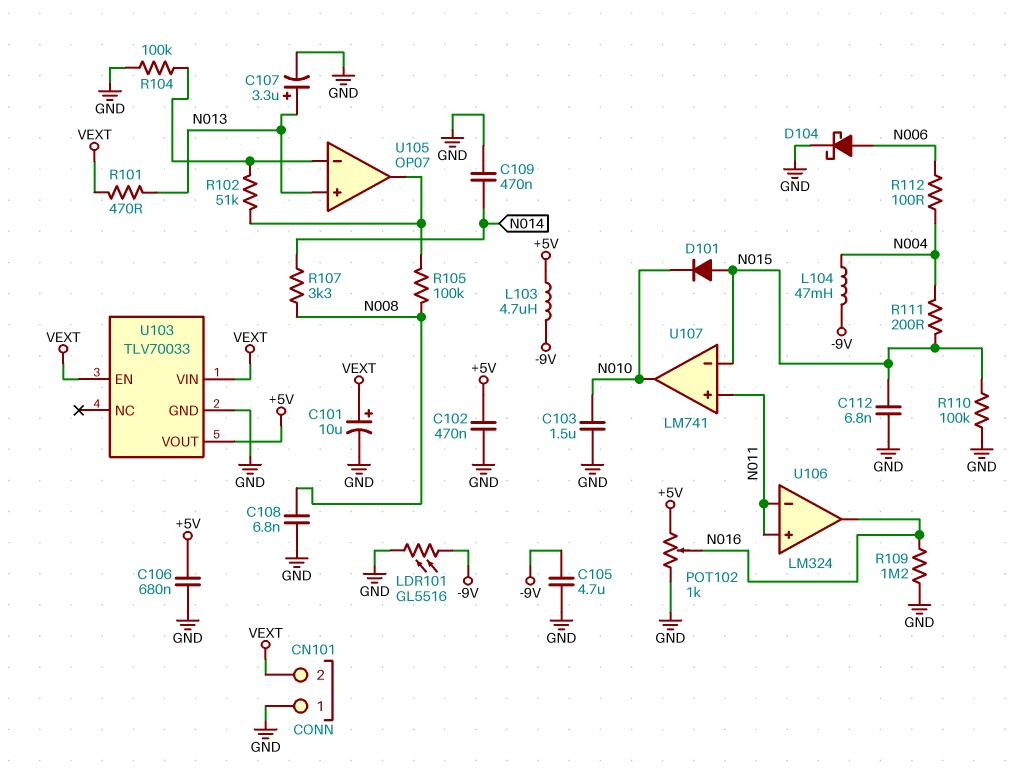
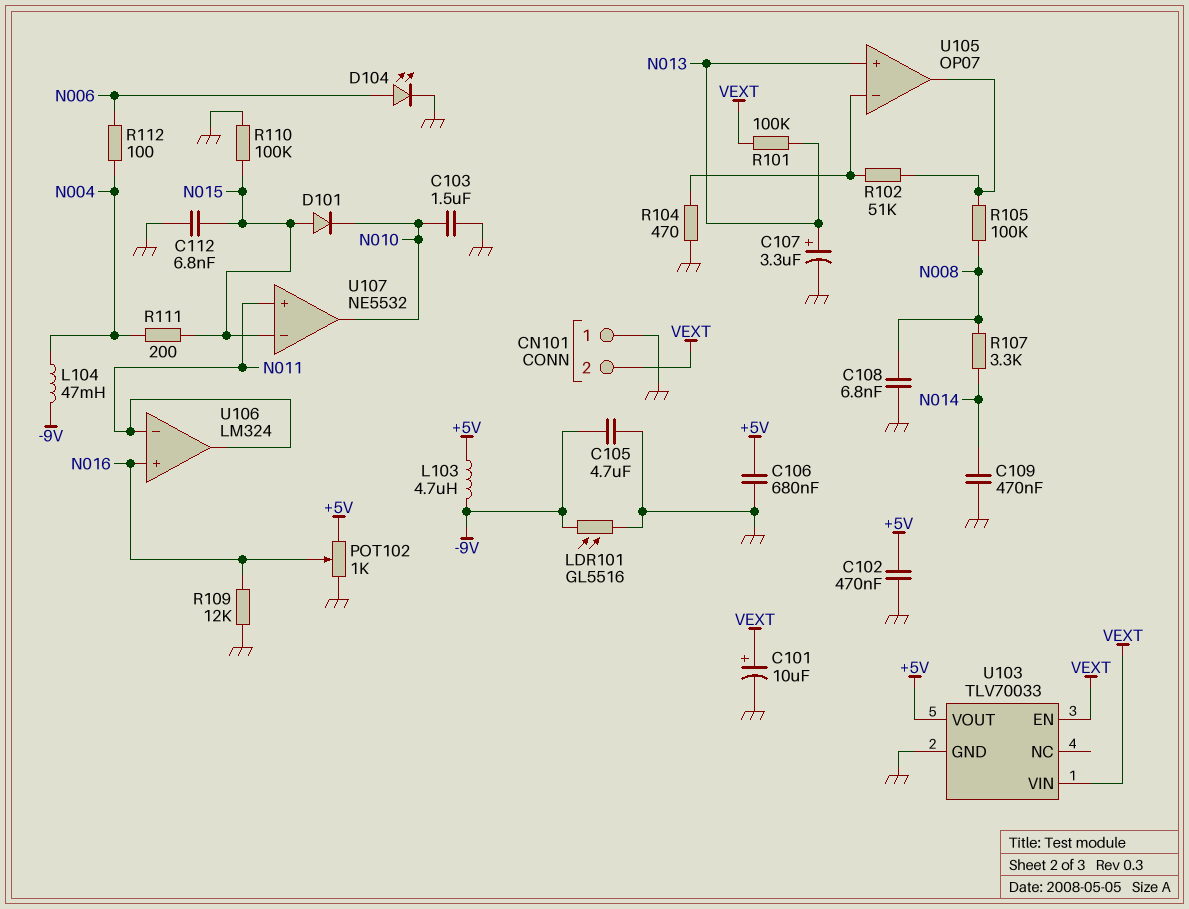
D104: schottky (A N006, K GND) -> LED (A N006, K GND)
R101: 470 (N013, VEXT) -> 100k (N013, VEXT)
R104: 100k (GND, U105/in-) -> 470 (GND, U105/in-)
R109: 1.2M (GND, N016) -> 12k (GND, N016)
U106 pin in+: N011 -> N016
U106 pin out: N016 -> N011
U107: LM741 -> NE5532

